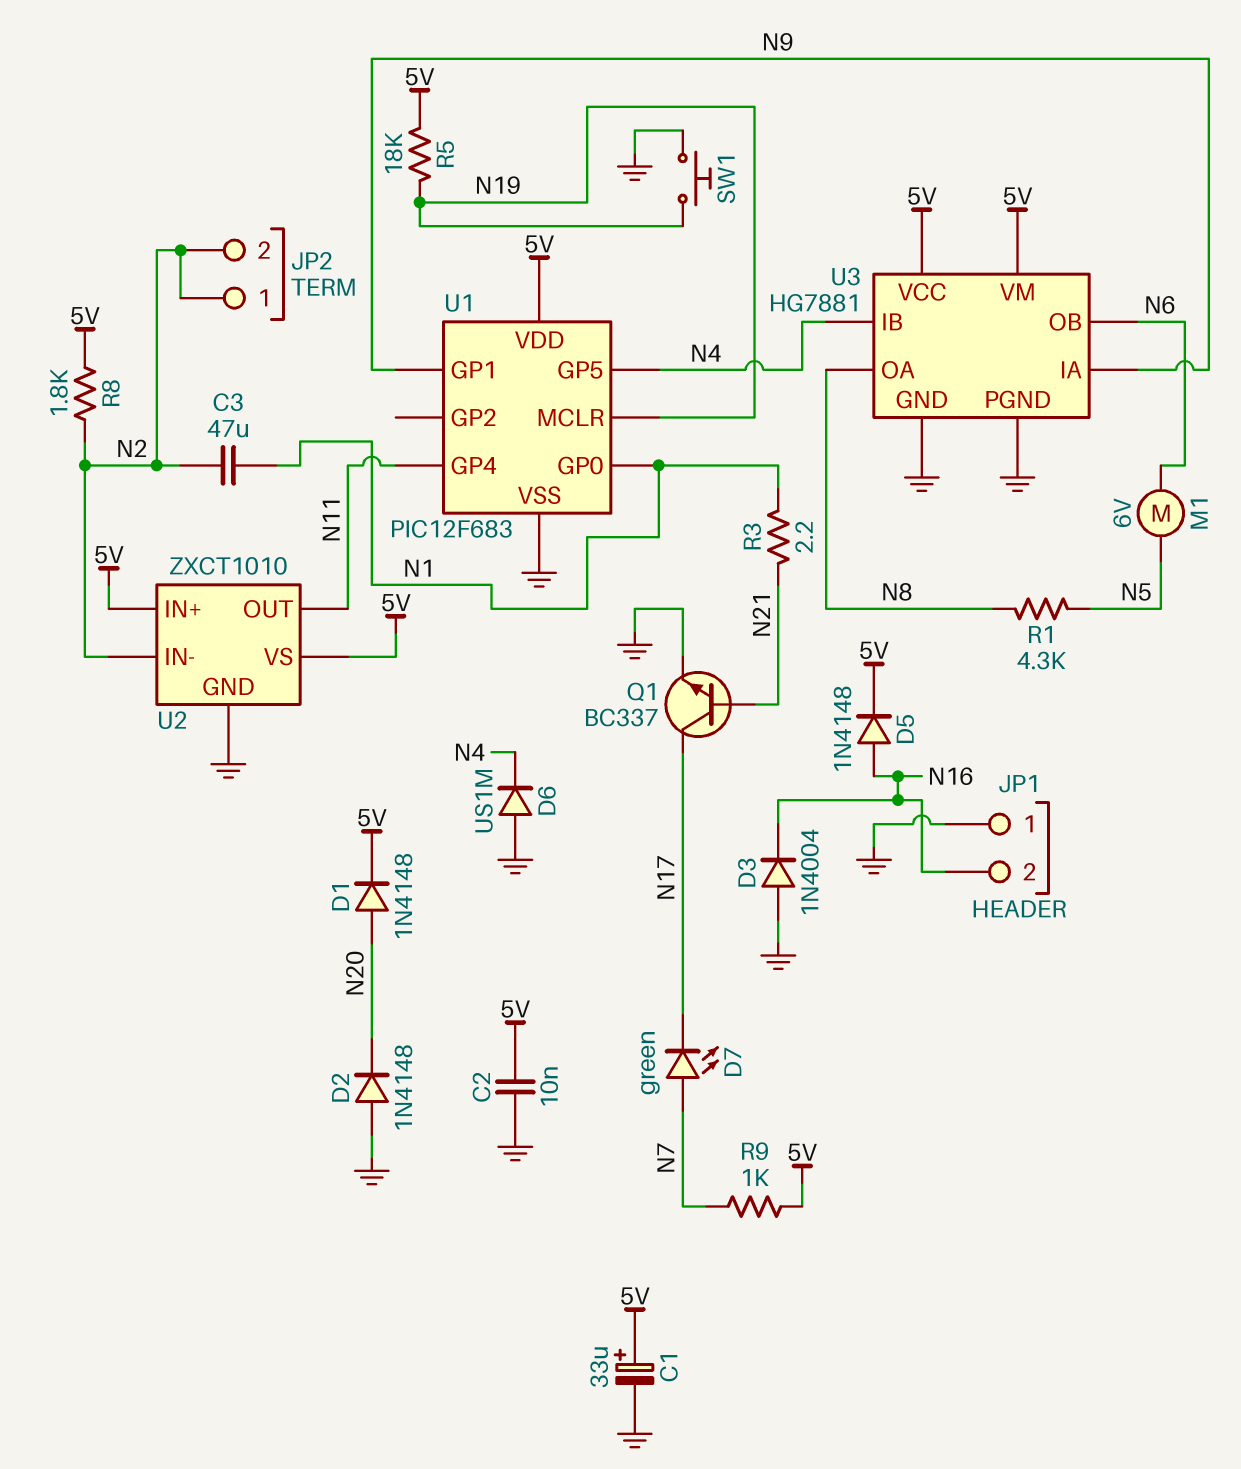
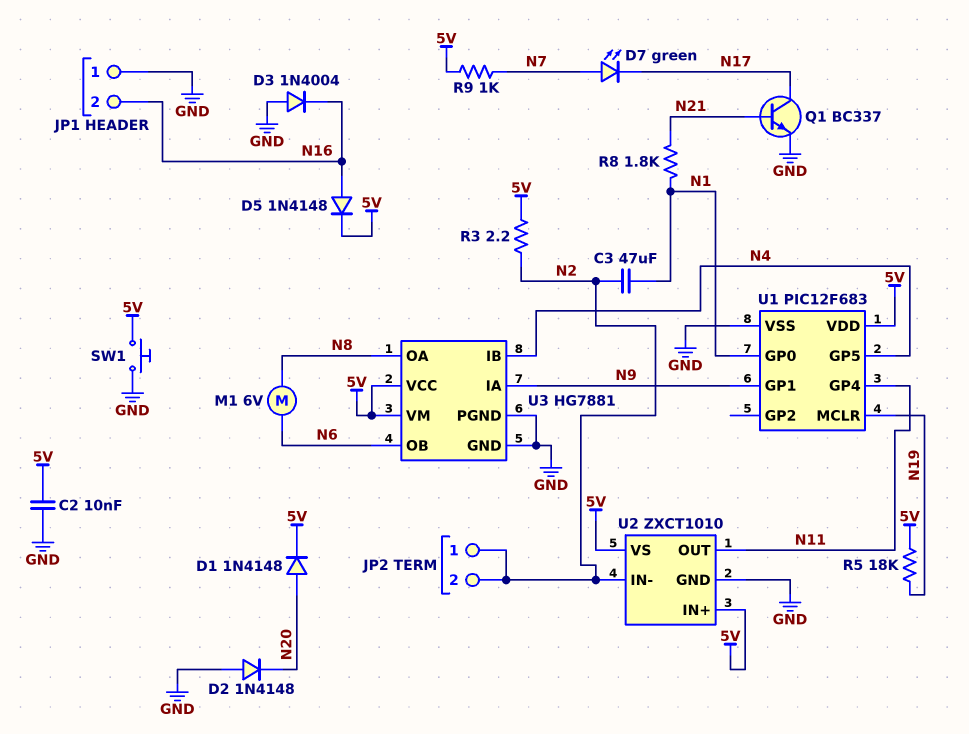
C1: 33uF (plus 5V, minus GND) -> none
D6: diode US1M (A GND, K N4) -> none
M1: motor 6V (N5, N6) -> motor 6V (N6, N8)
R1: 4.3k (N5, N8) -> none
R3: 2.2 (N1, N21) -> 2.2 (5V, N2)
R8: 1.8k (5V, N2) -> 1.8k (N1, N21)
SW1: button (GND, N19) -> button (5V, GND)

